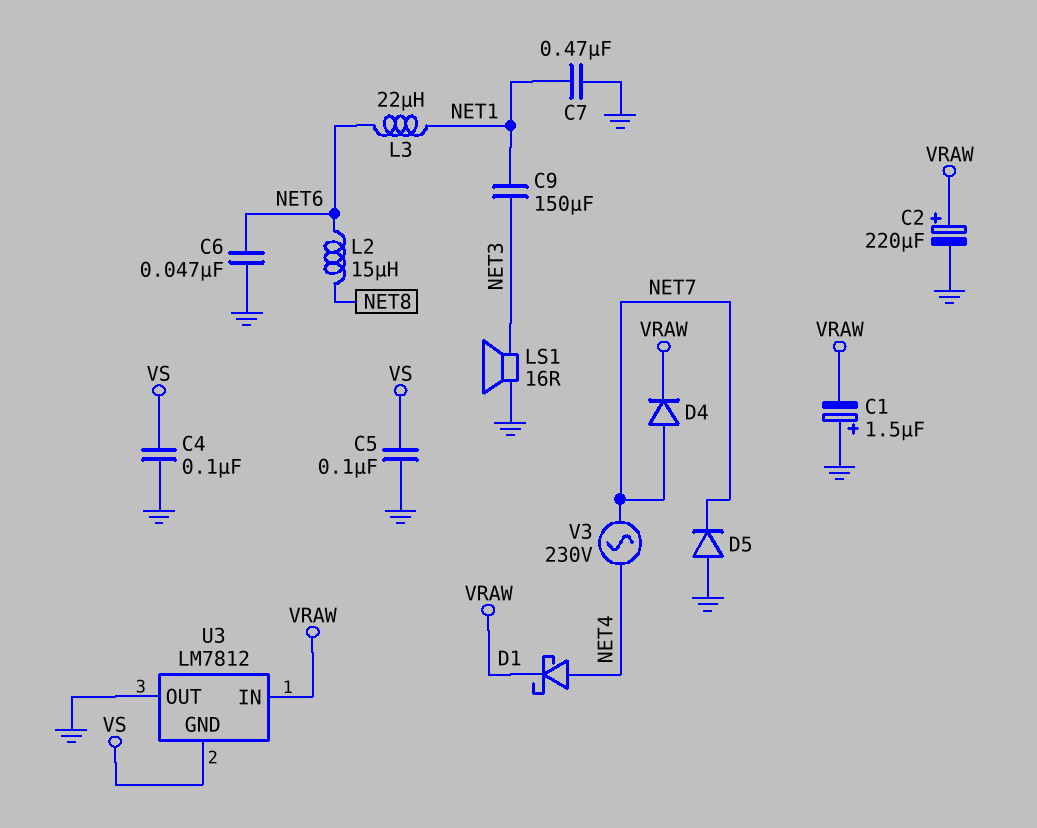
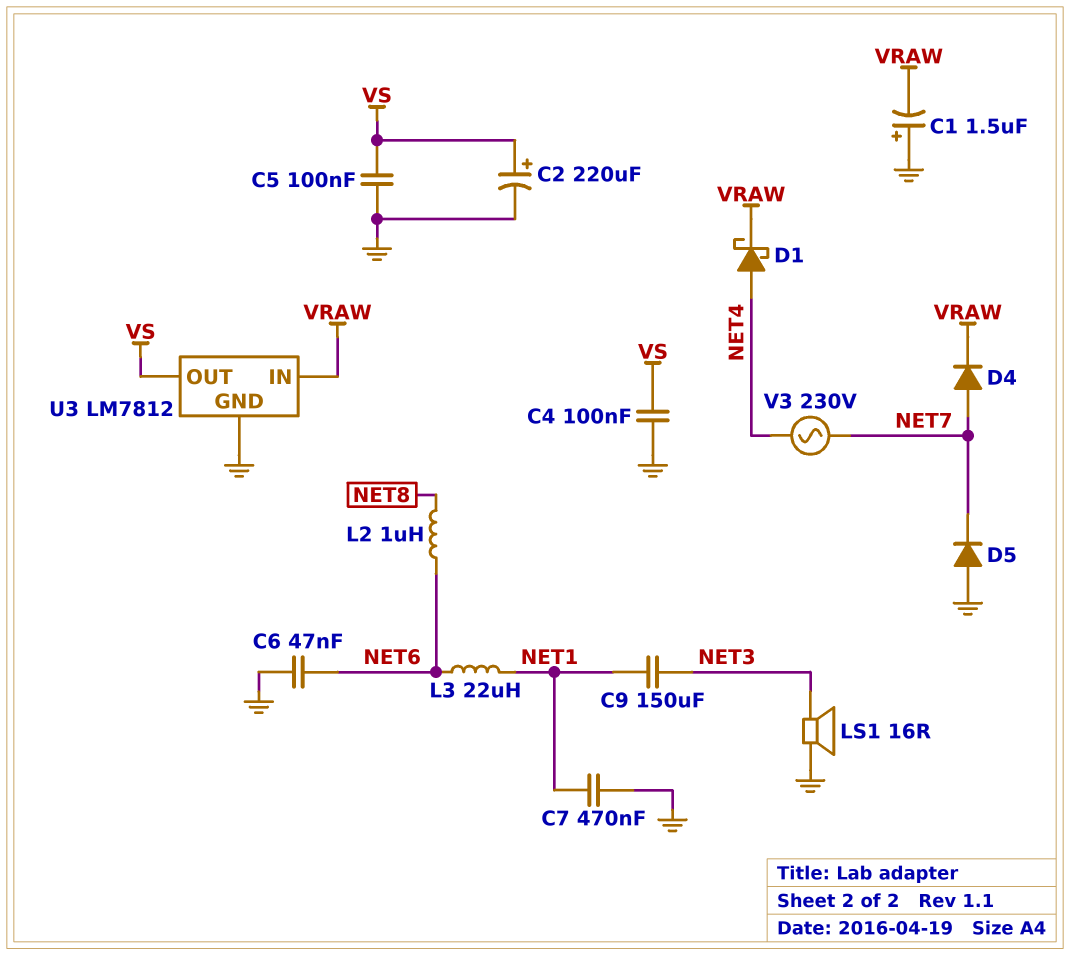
C2: 220uF (plus VRAW, minus GND) -> 220uF (plus VS, minus GND)
L2: 15uH (NET6, NET8) -> 1uH (NET6, NET8)
U3 pin GND: VS -> GND
U3 pin OUT: GND -> VS

